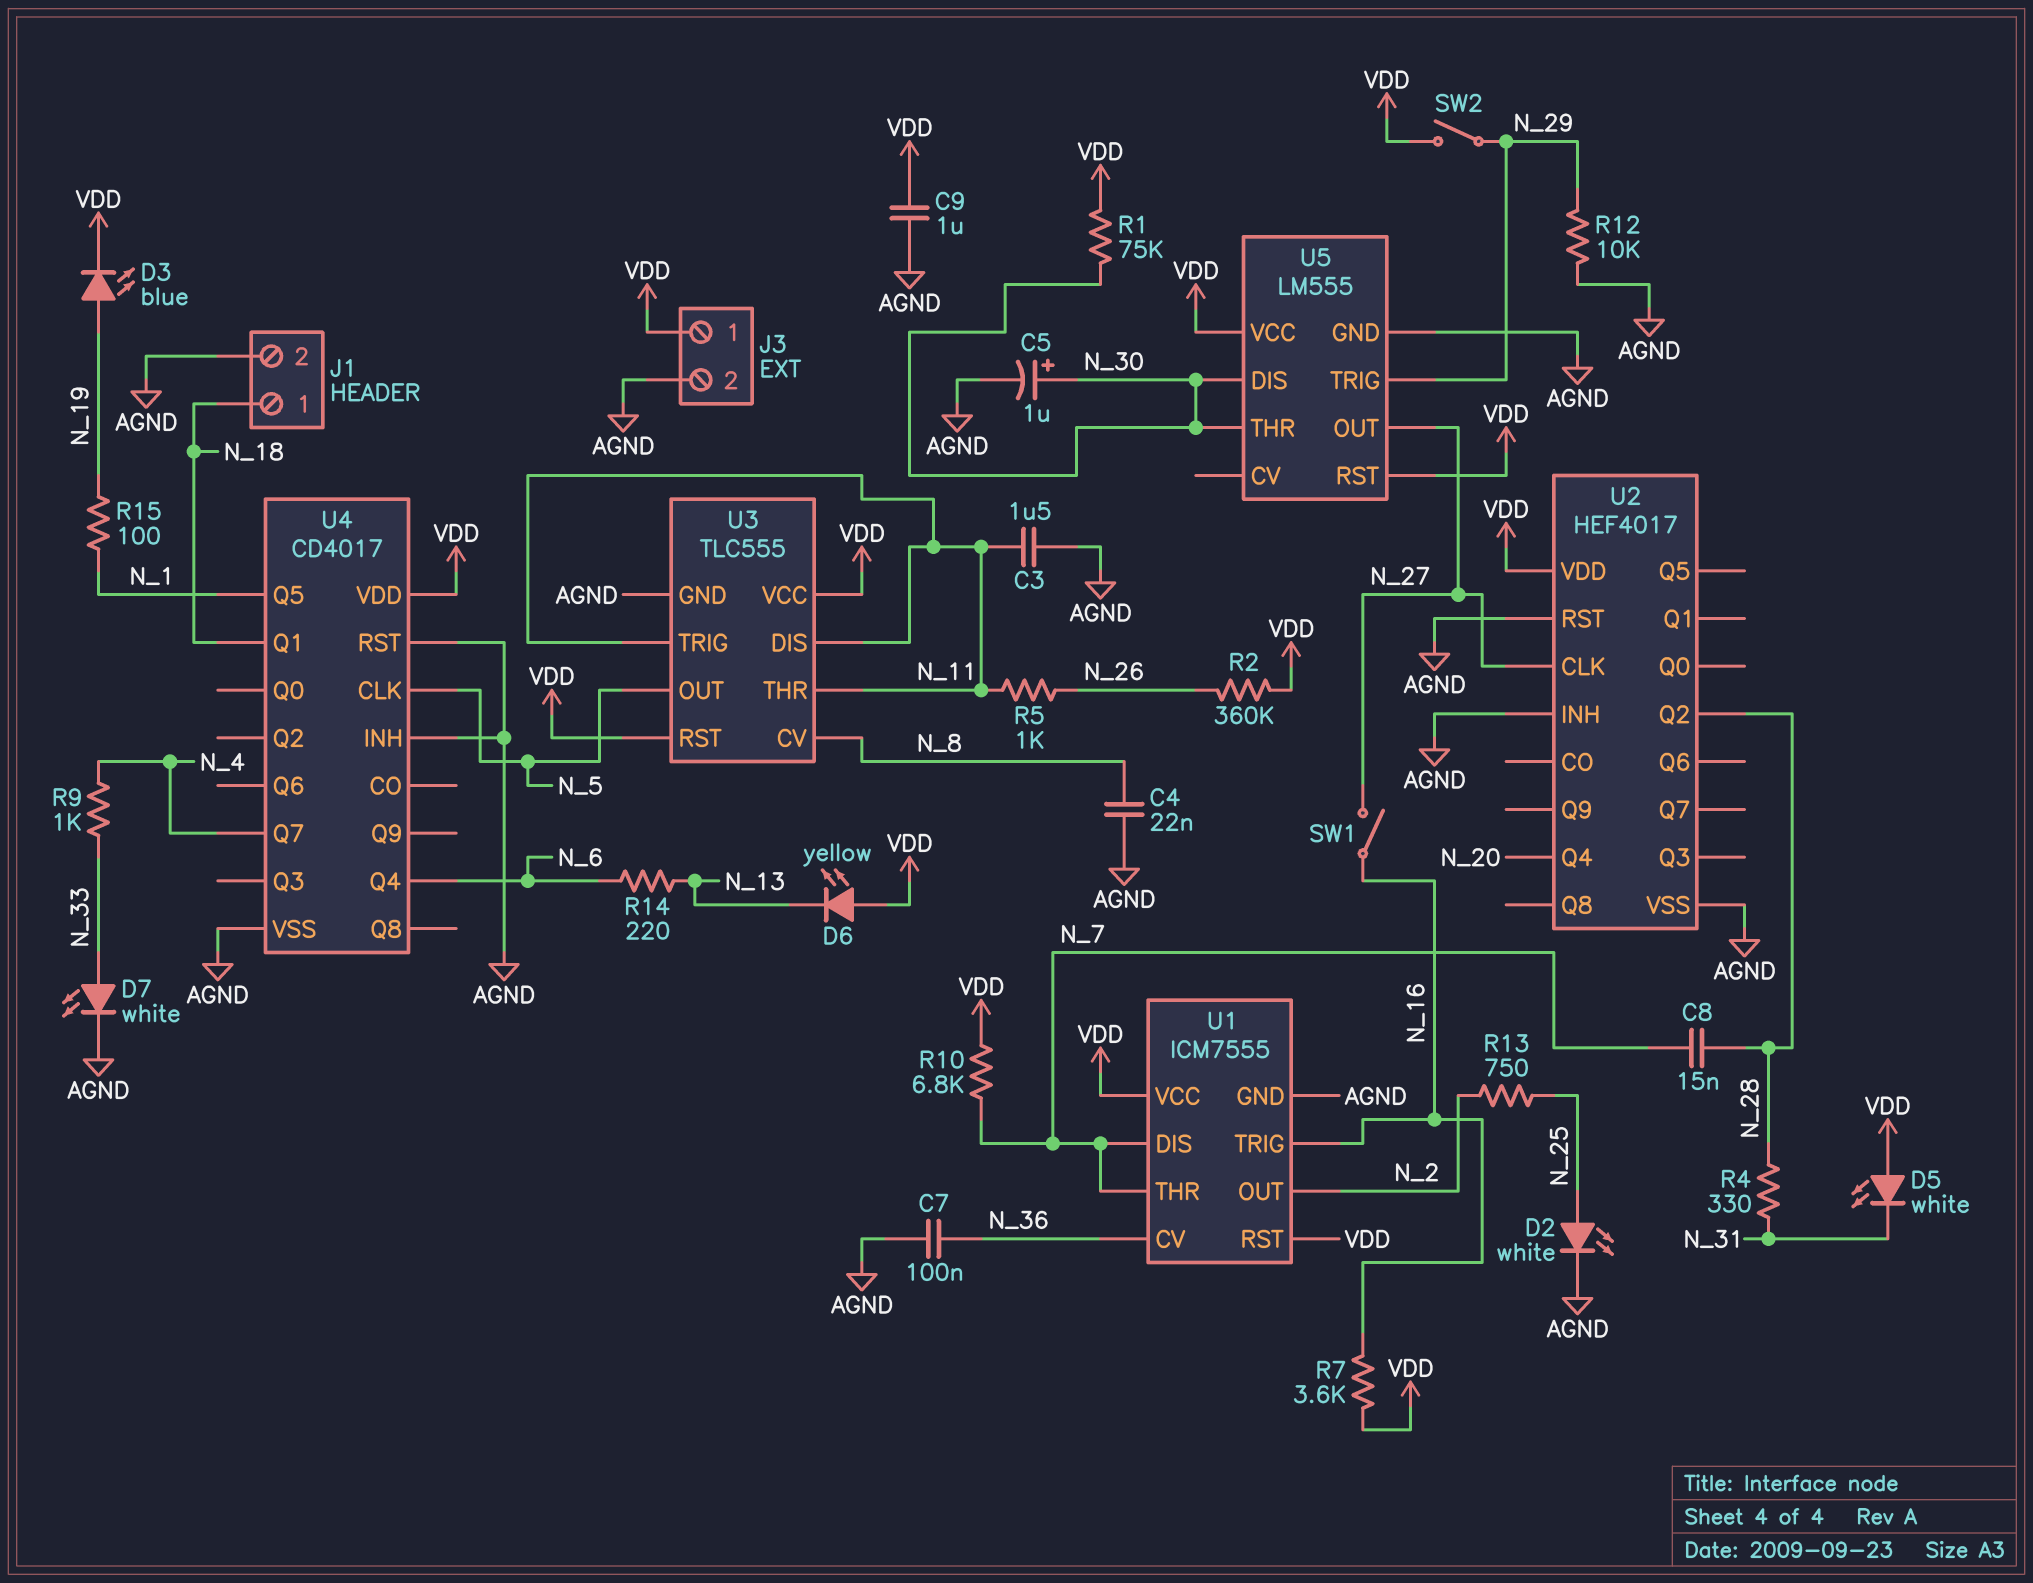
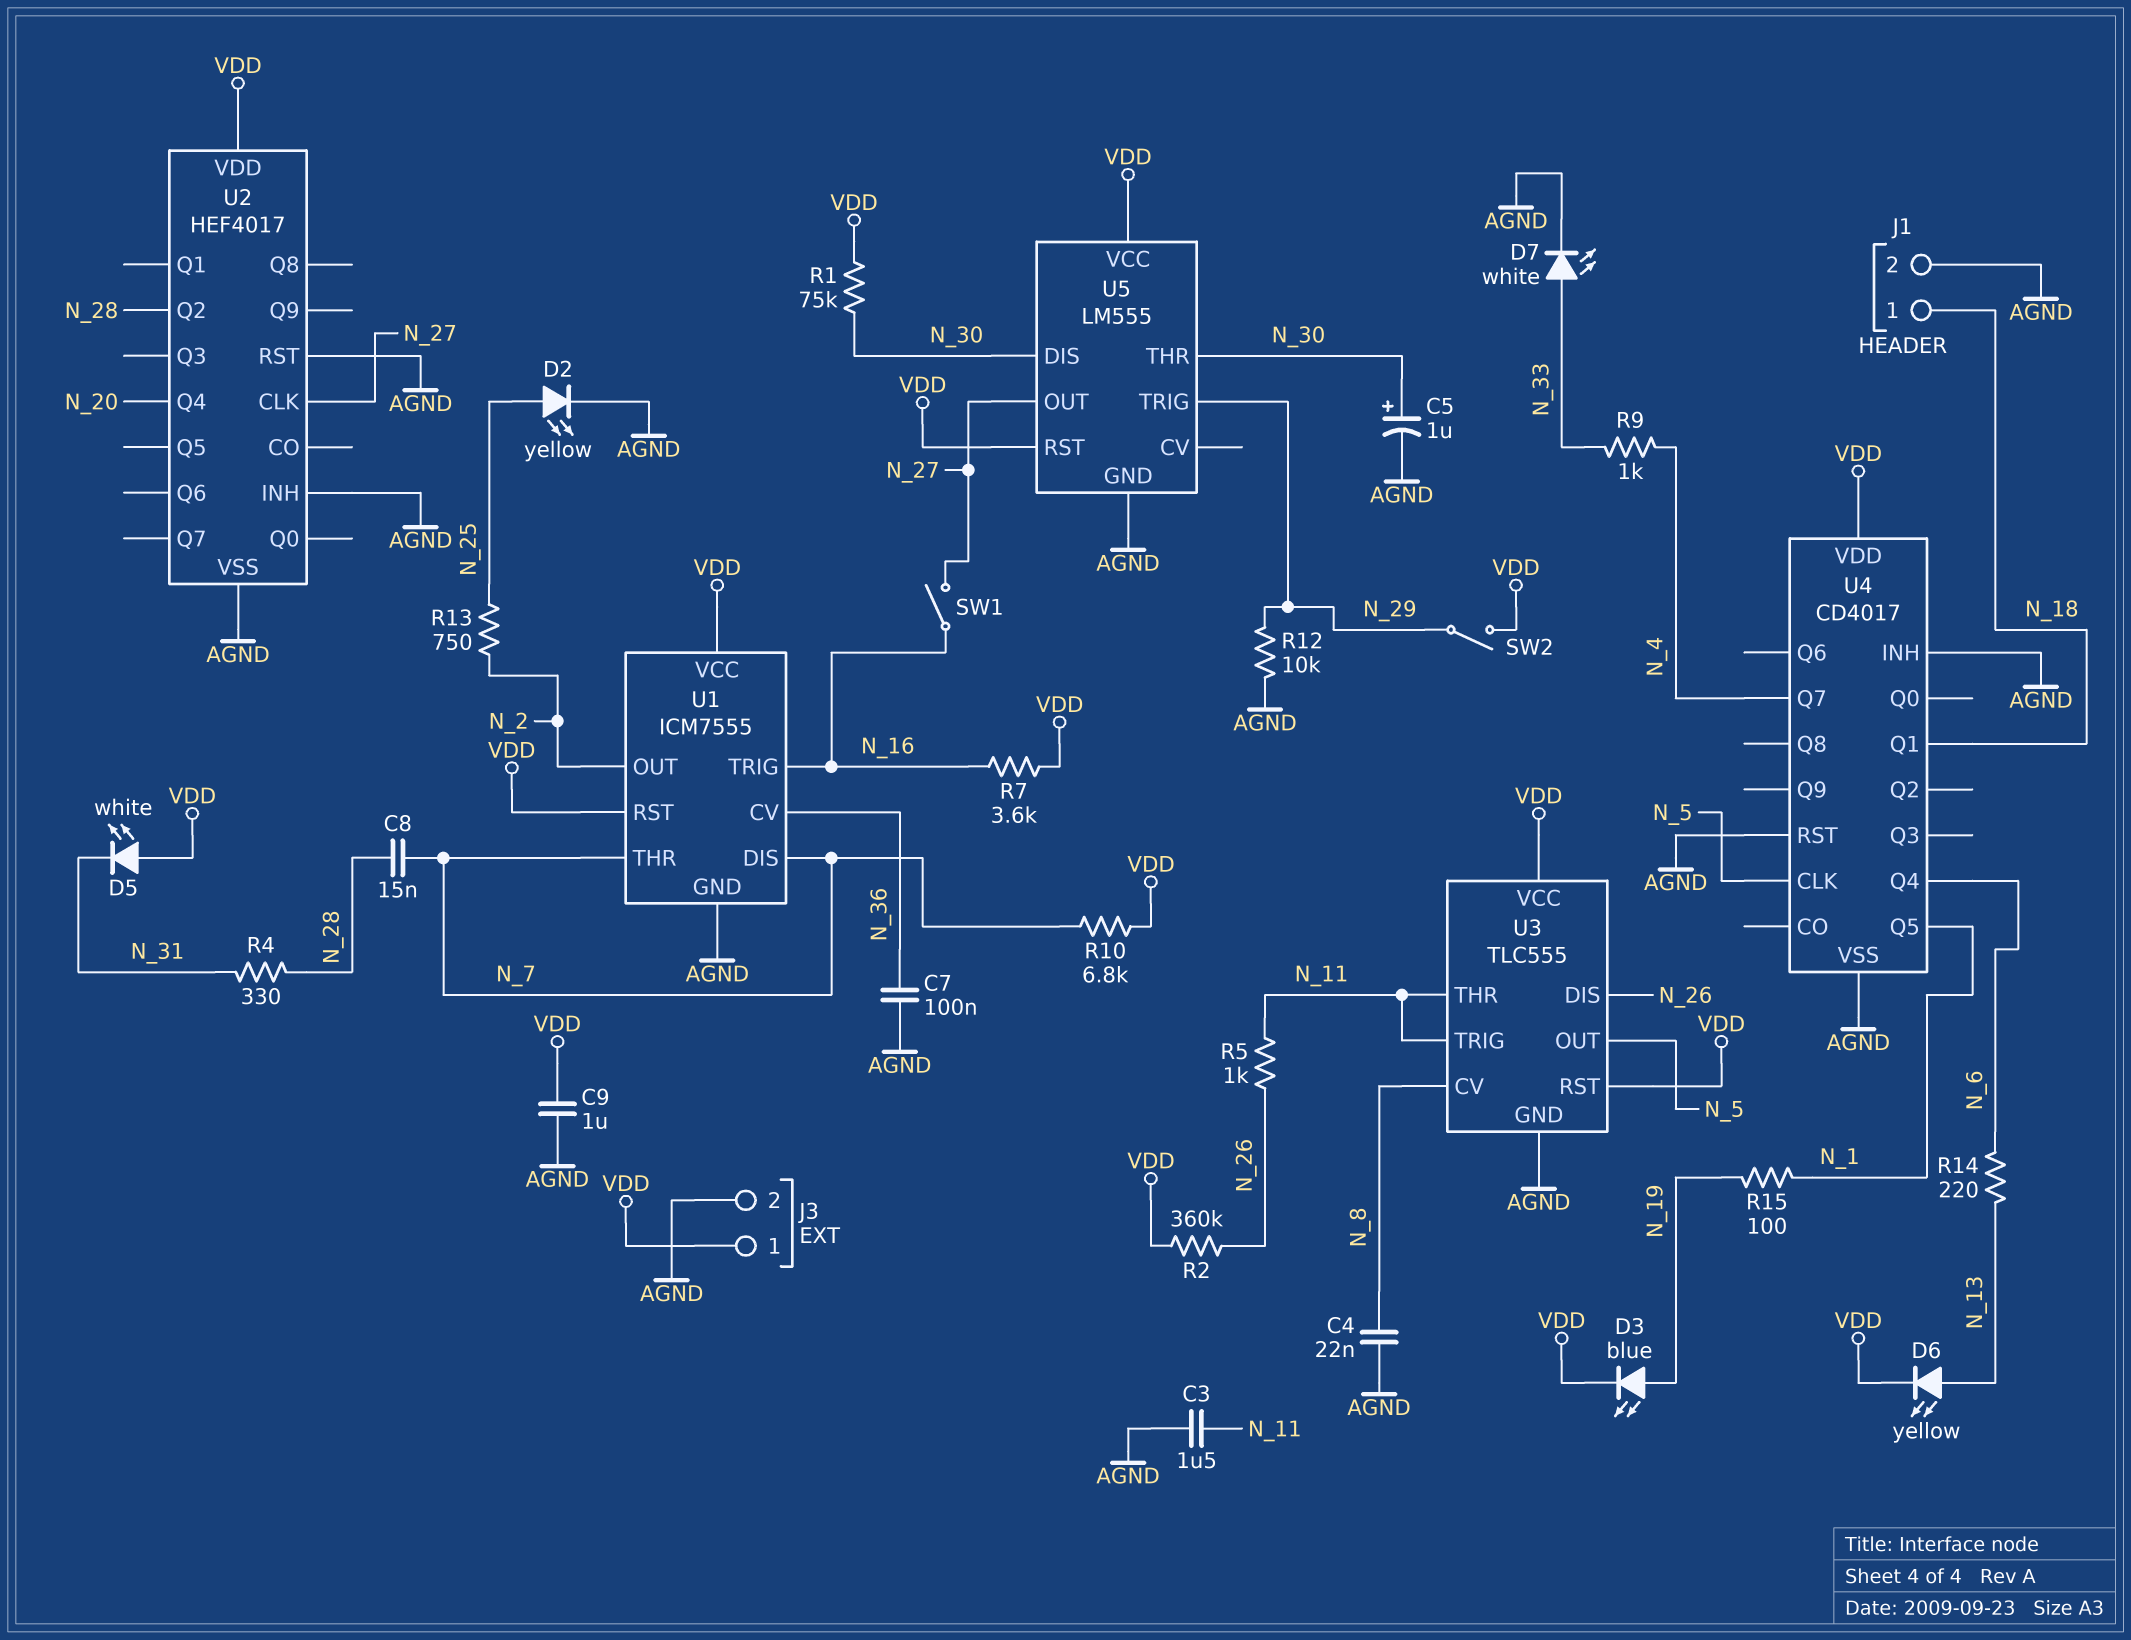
D2: LED white (A N_25, K AGND) -> LED yellow (A N_25, K AGND)
D6: LED yellow (A VDD, K N_13) -> LED yellow (A N_13, K VDD)
U3 pin DIS: N_11 -> N_26

